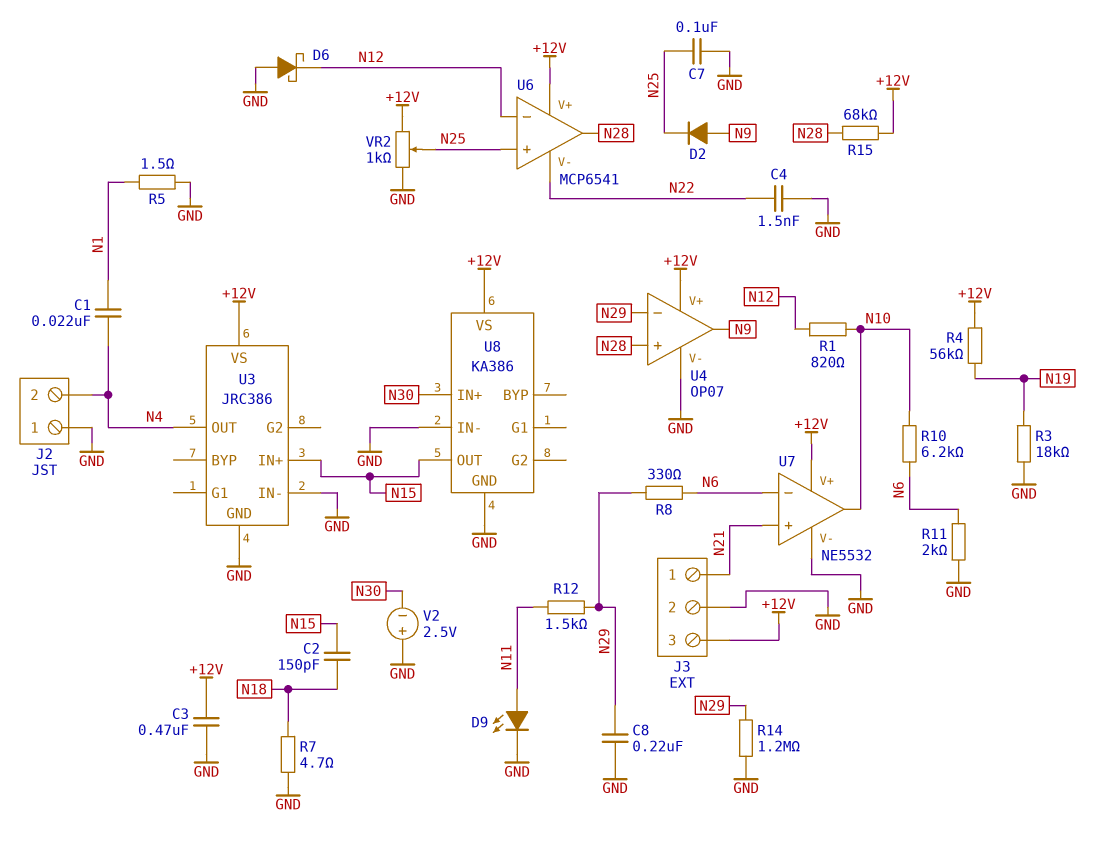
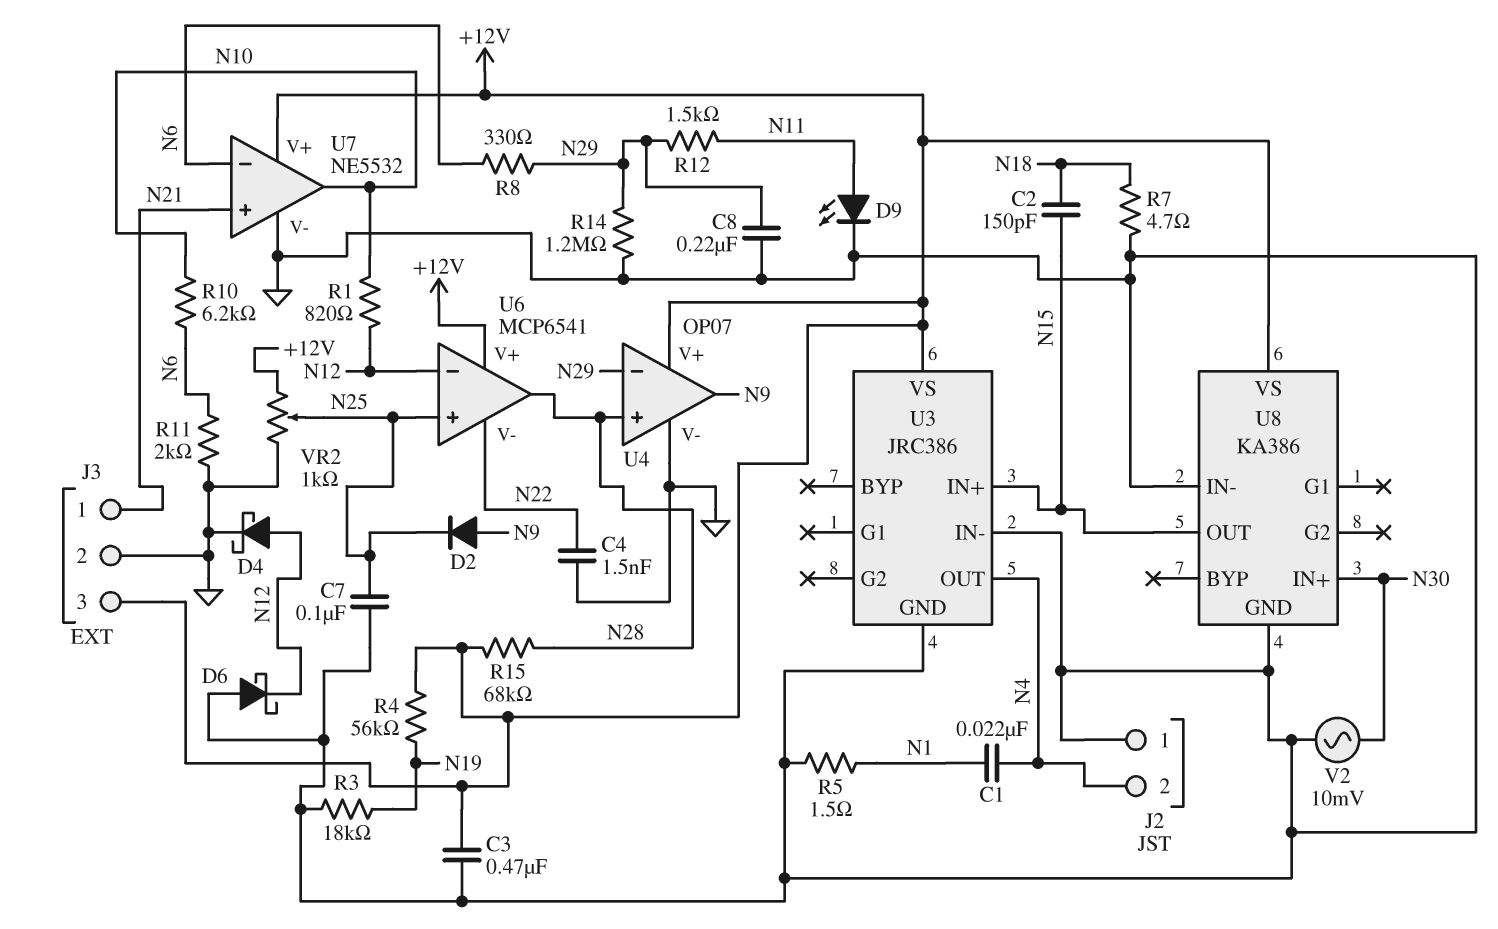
D4: none -> schottky (A N12, K GND)
V2: 2.5V (plus GND, minus N30) -> AC 10mV (GND, N30)

